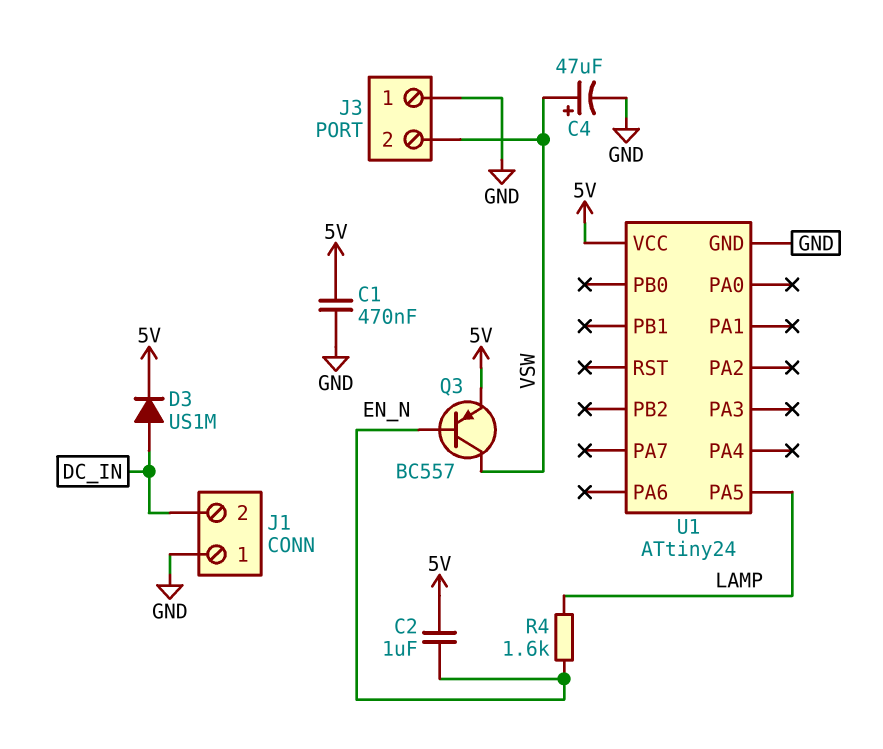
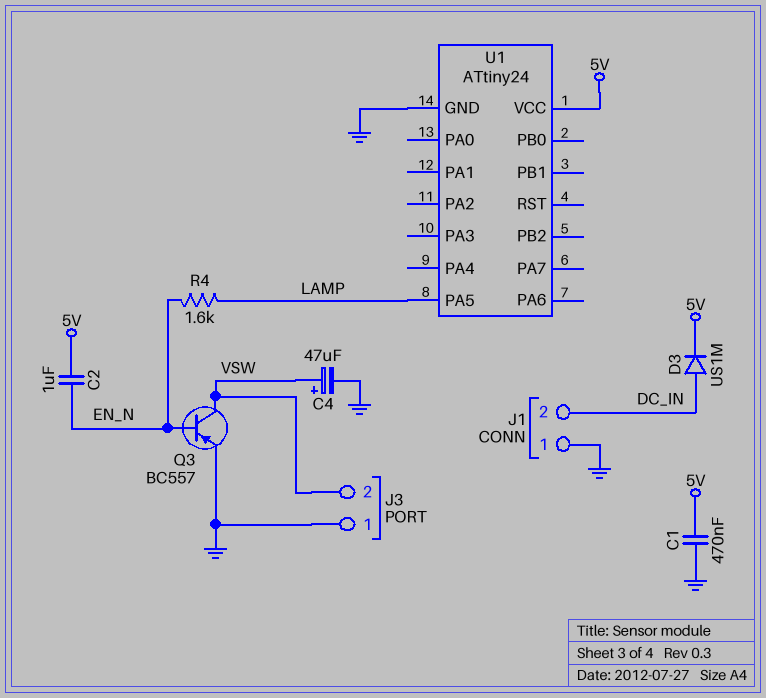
Q3: PNP BC557 (B EN_N, C VSW, E 5V) -> PNP BC557 (B EN_N, C VSW, E GND)

